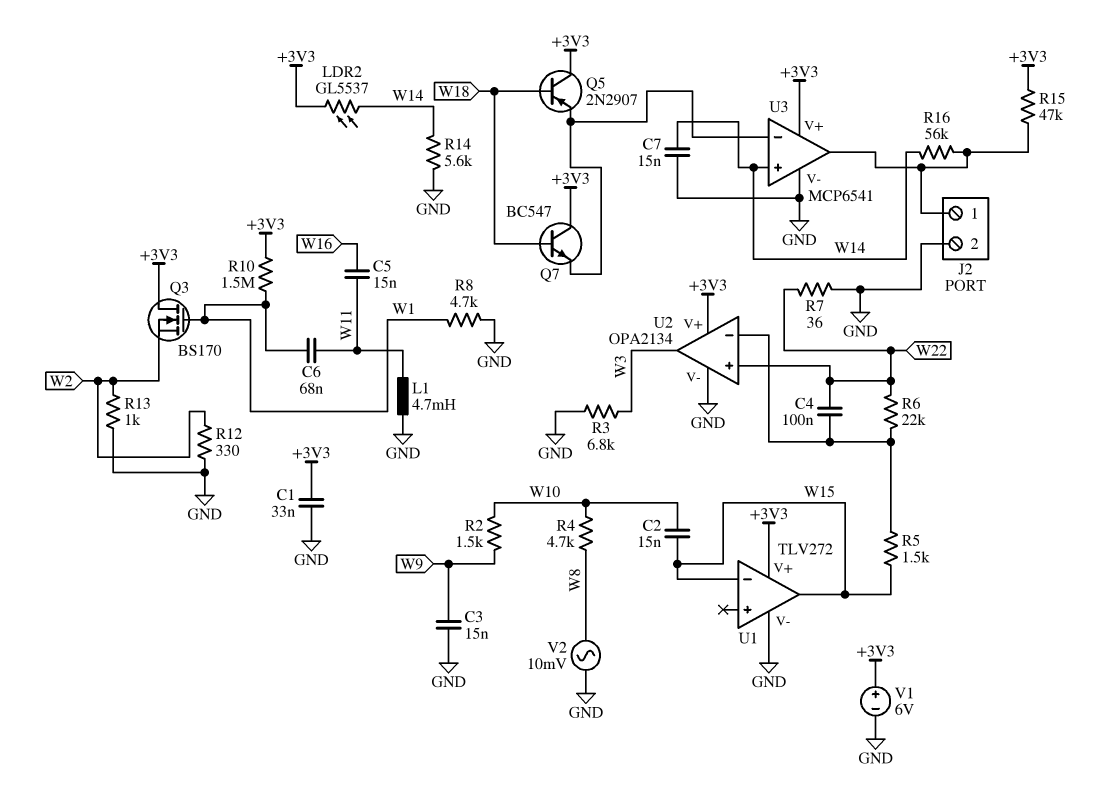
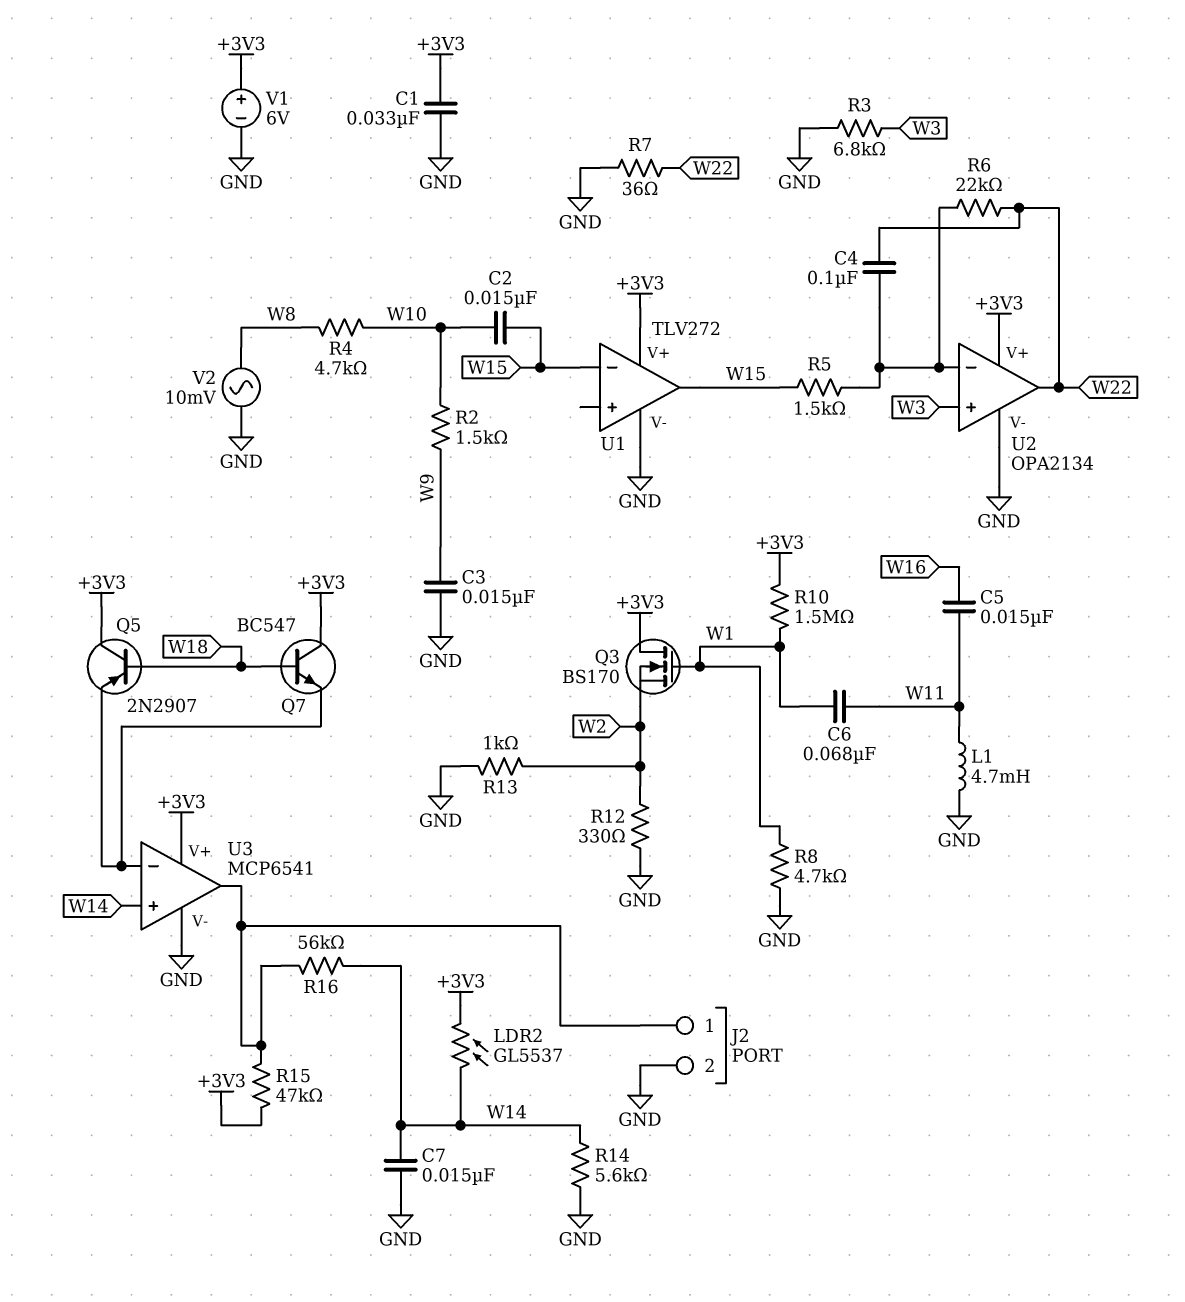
U2 pin in+: W22 -> W3
U2 pin out: W3 -> W22

